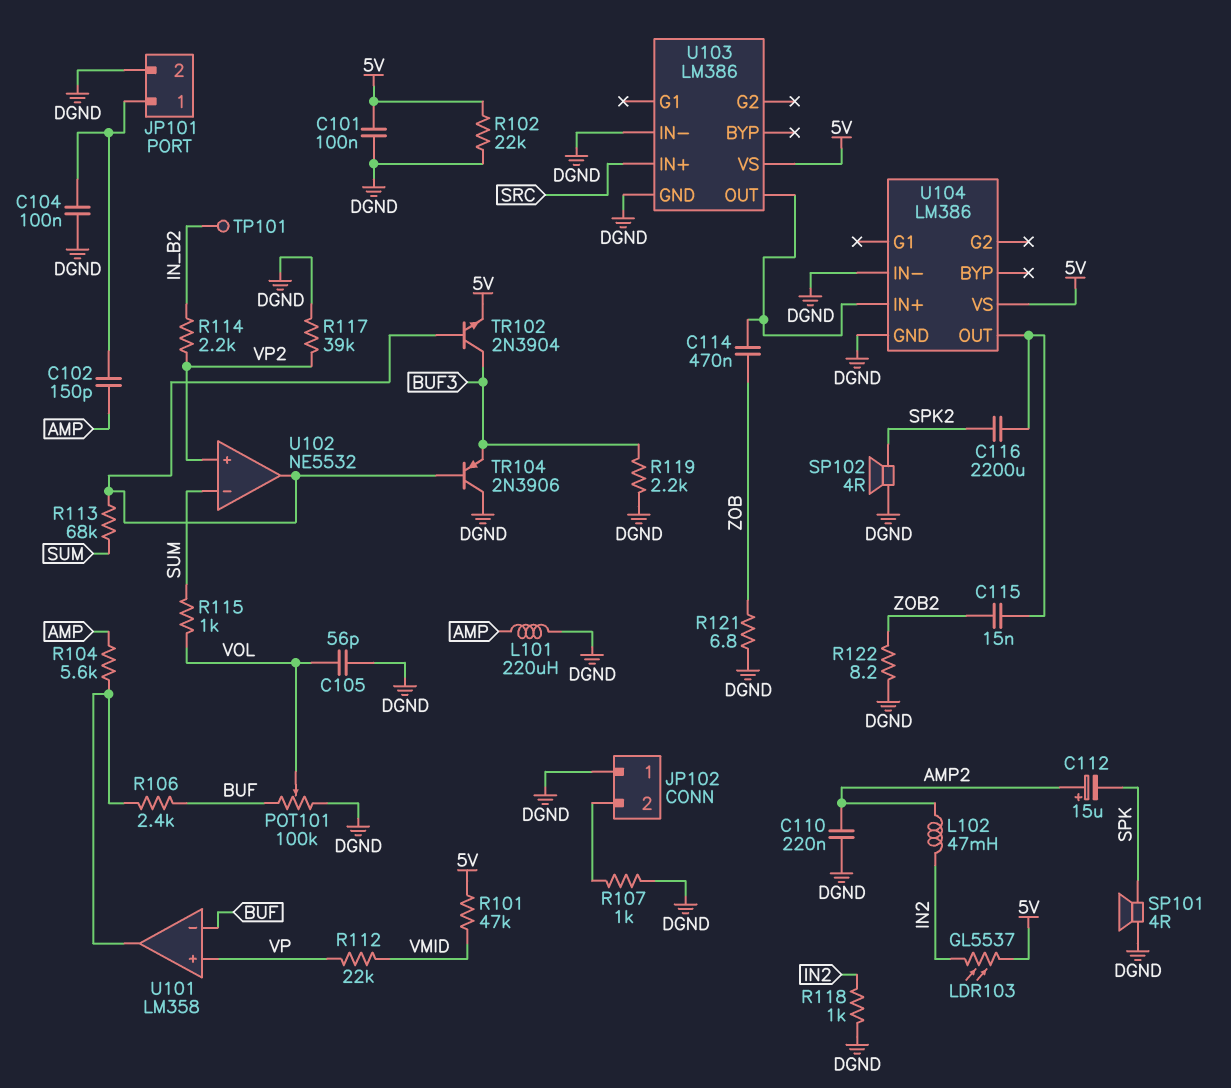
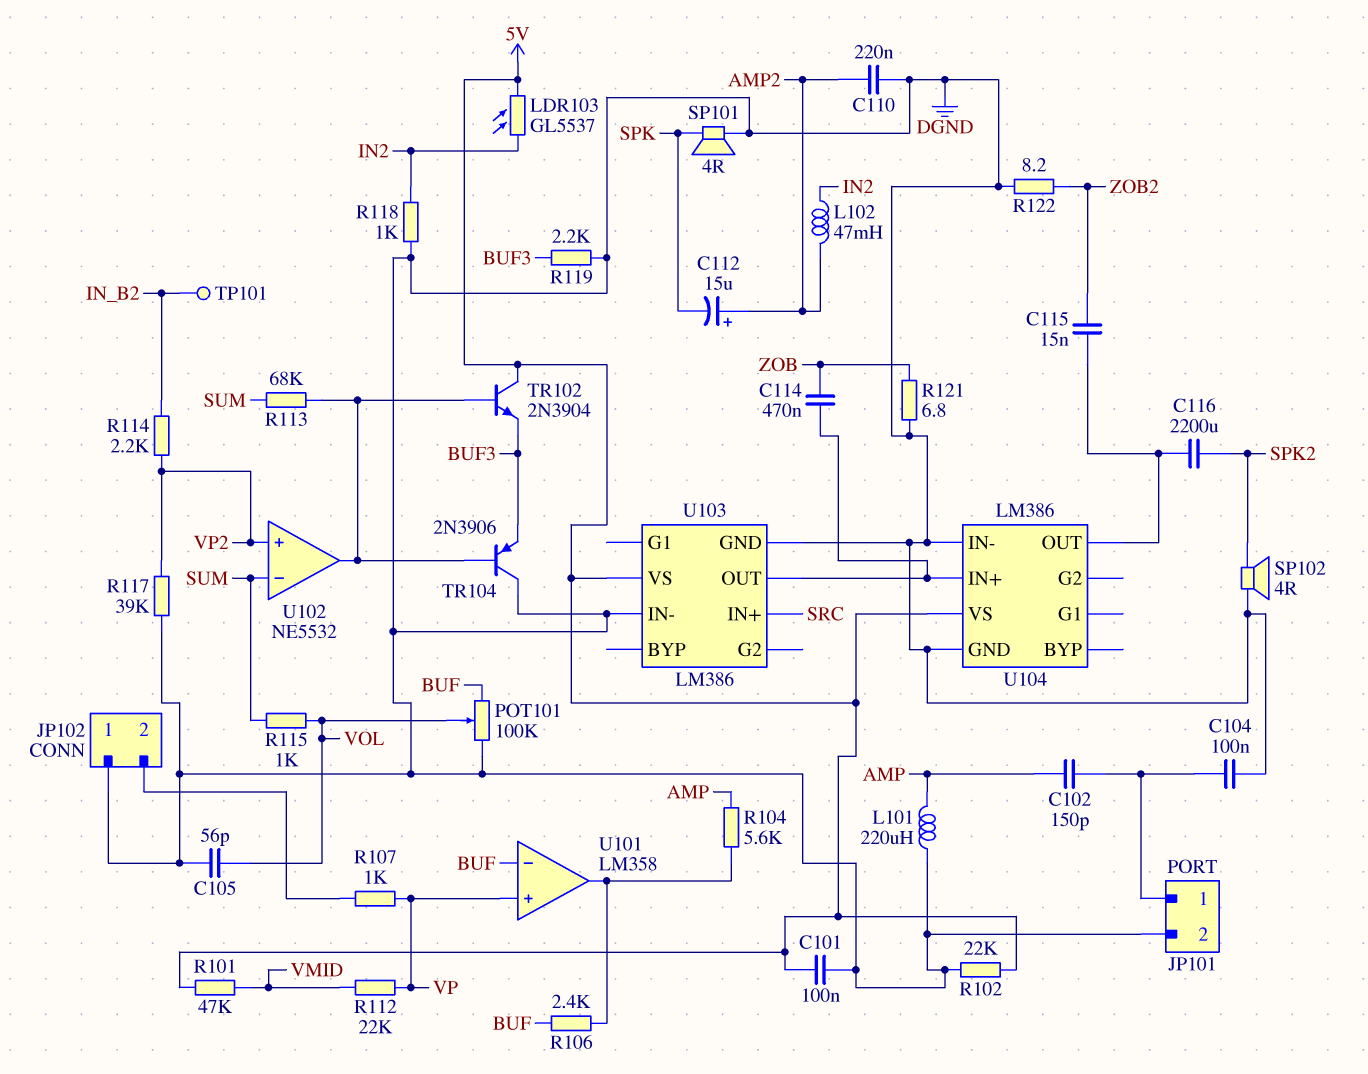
R107: 1k (DGND, JP102/2) -> 1k (JP102/2, VP)
TR102: NPN 2N3904 (B U102/out, C BUF3, E 5V) -> NPN 2N3904 (B U102/out, C 5V, E BUF3)

